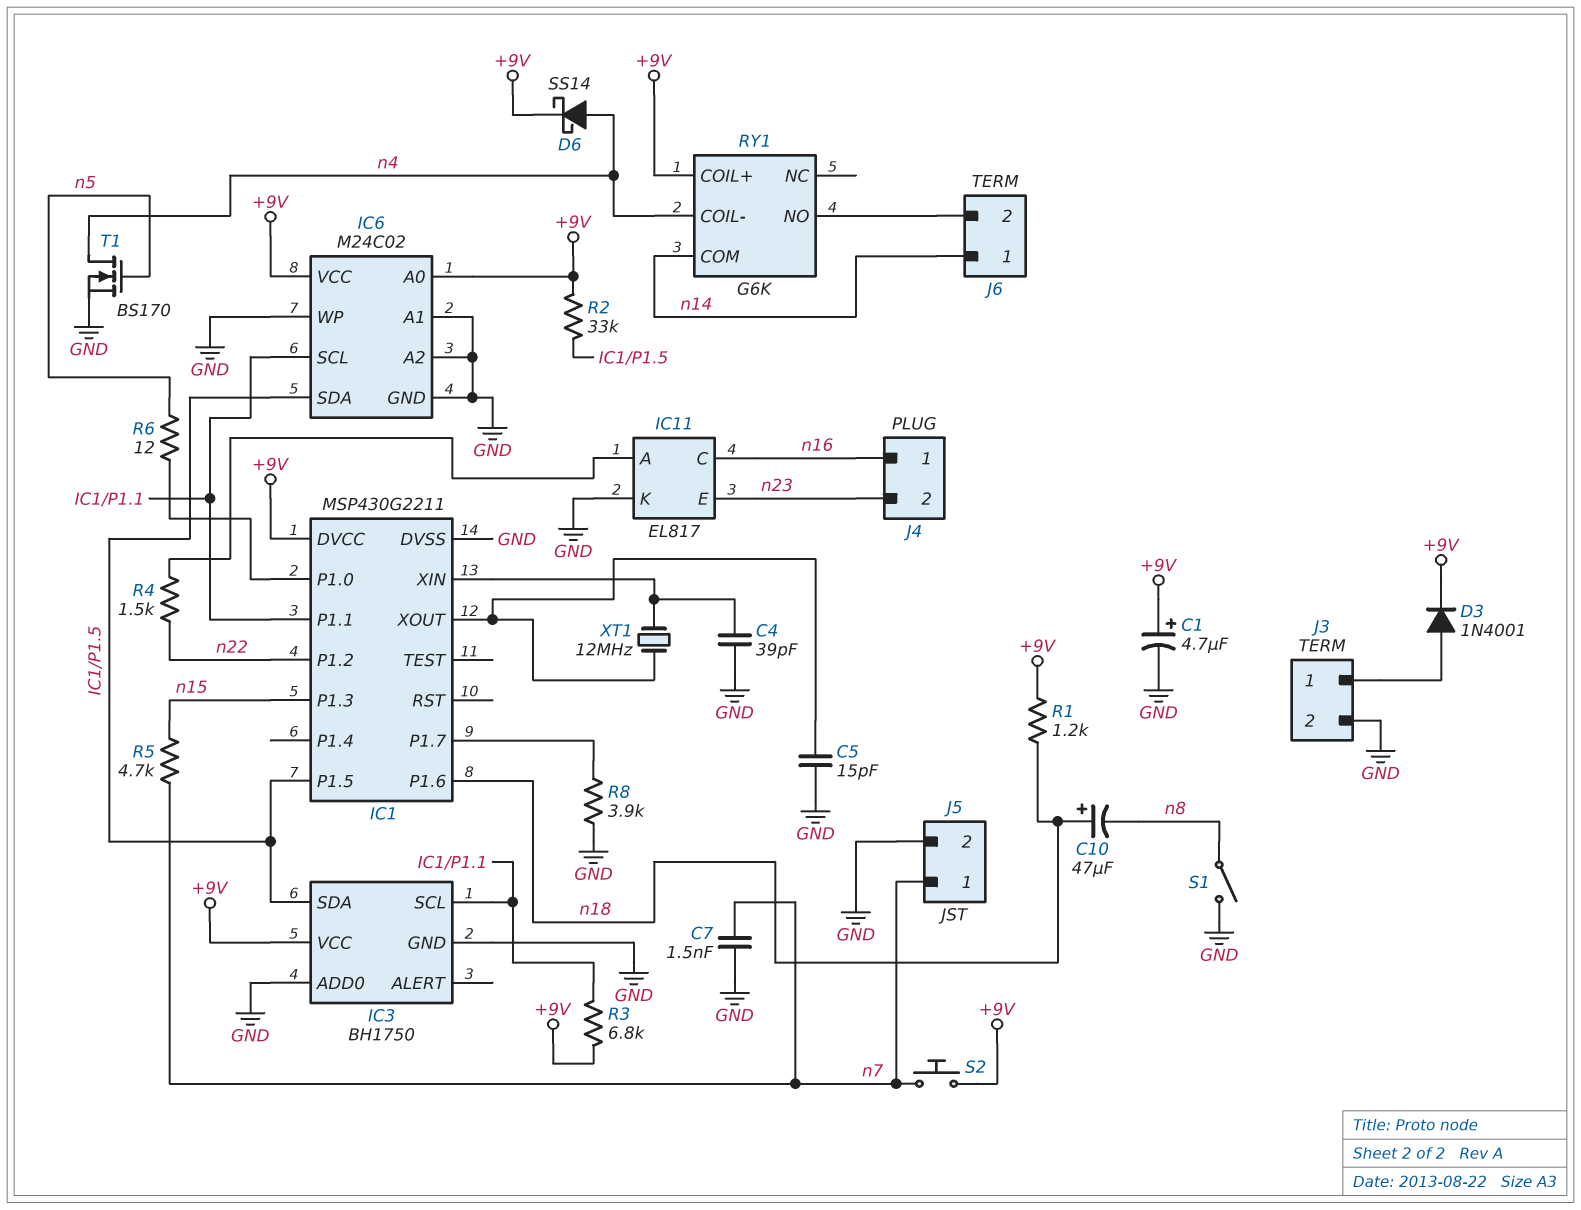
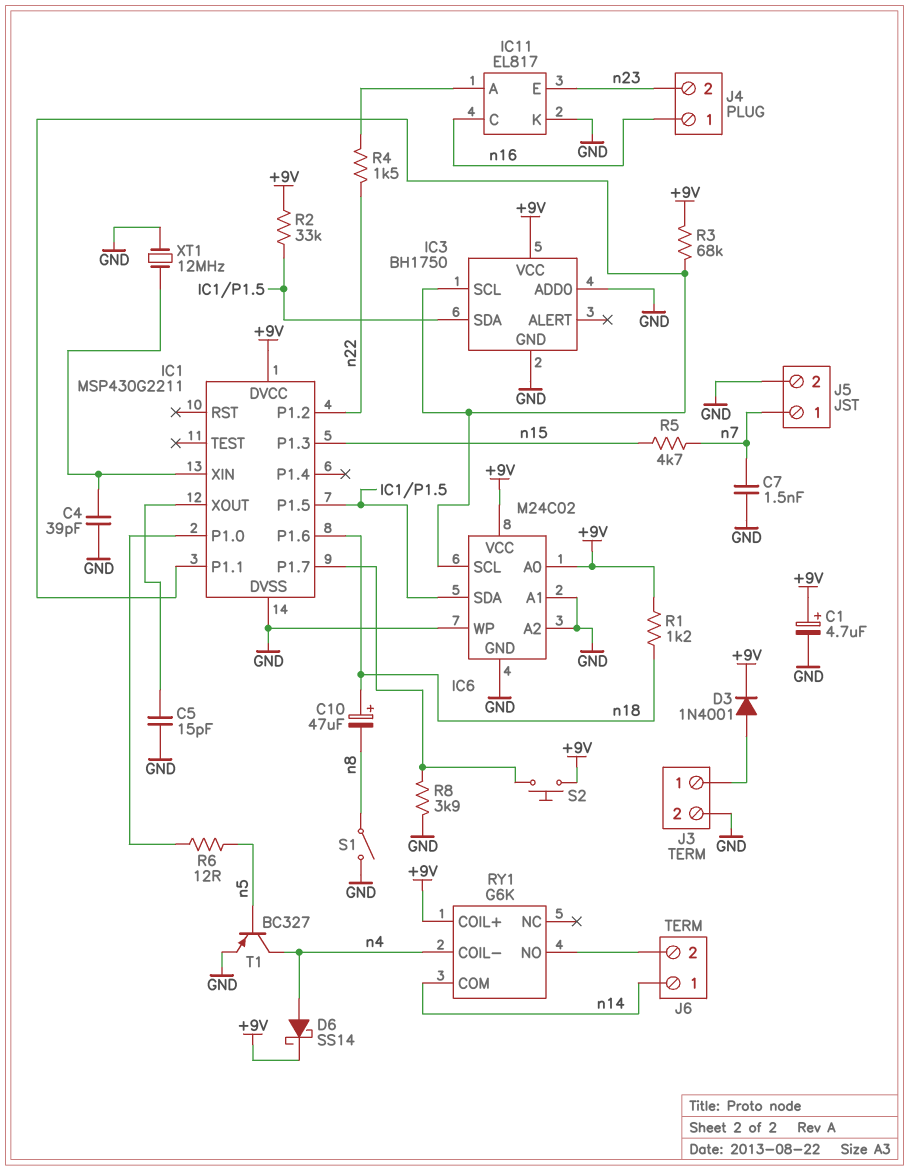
R3: 6.8k (+9V, IC1/P1.1) -> 68k (+9V, IC1/P1.1)
S2: button (+9V, n7) -> button (+9V, IC1/P1.7)
T1: NMOS BS170 (G n5, D n4, S GND) -> PNP BC327 (B n5, C n4, E GND)
XT1: 12MHz (IC1/XIN, IC1/XOUT) -> 12MHz (GND, IC1/XIN)

